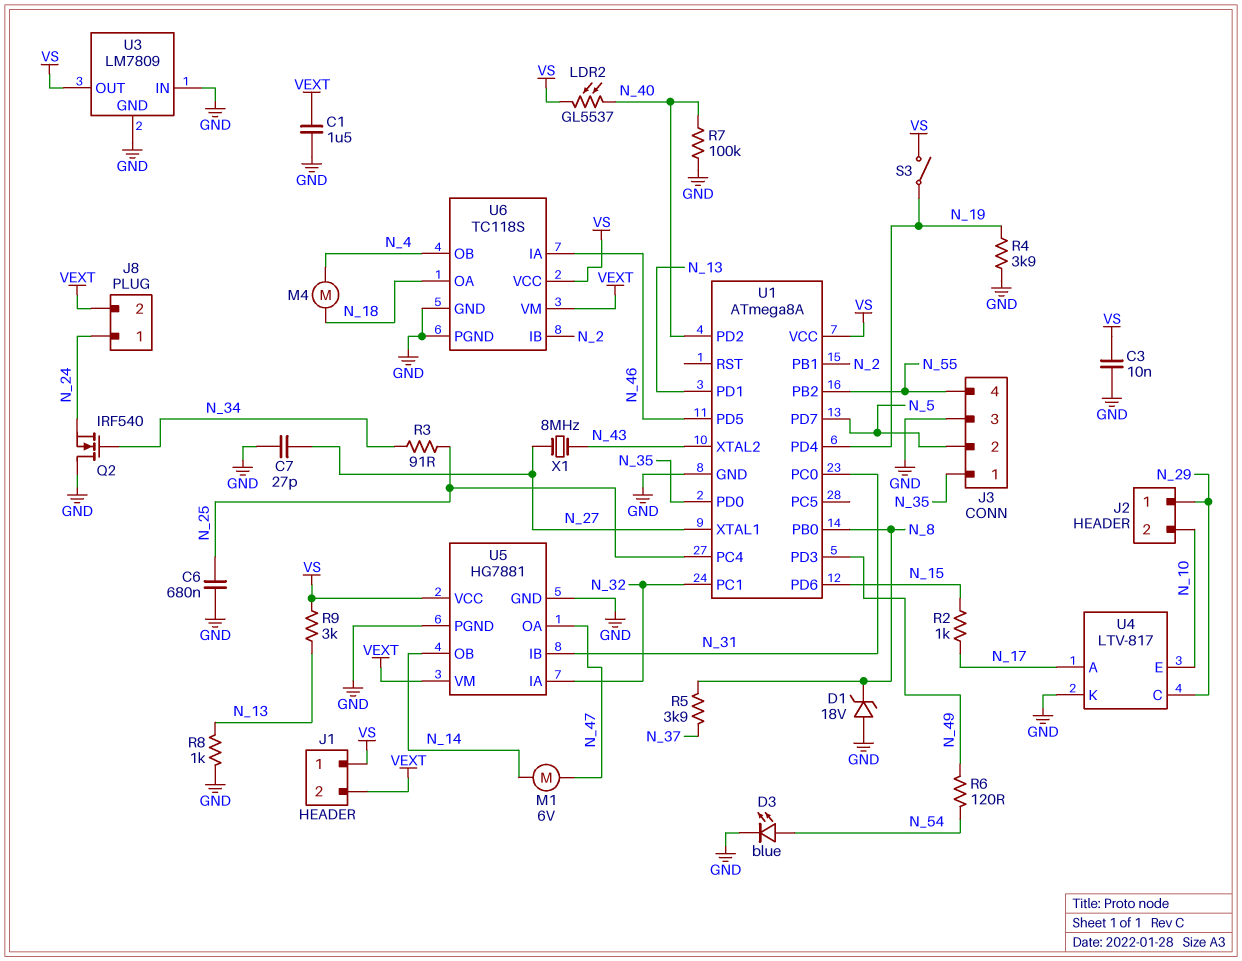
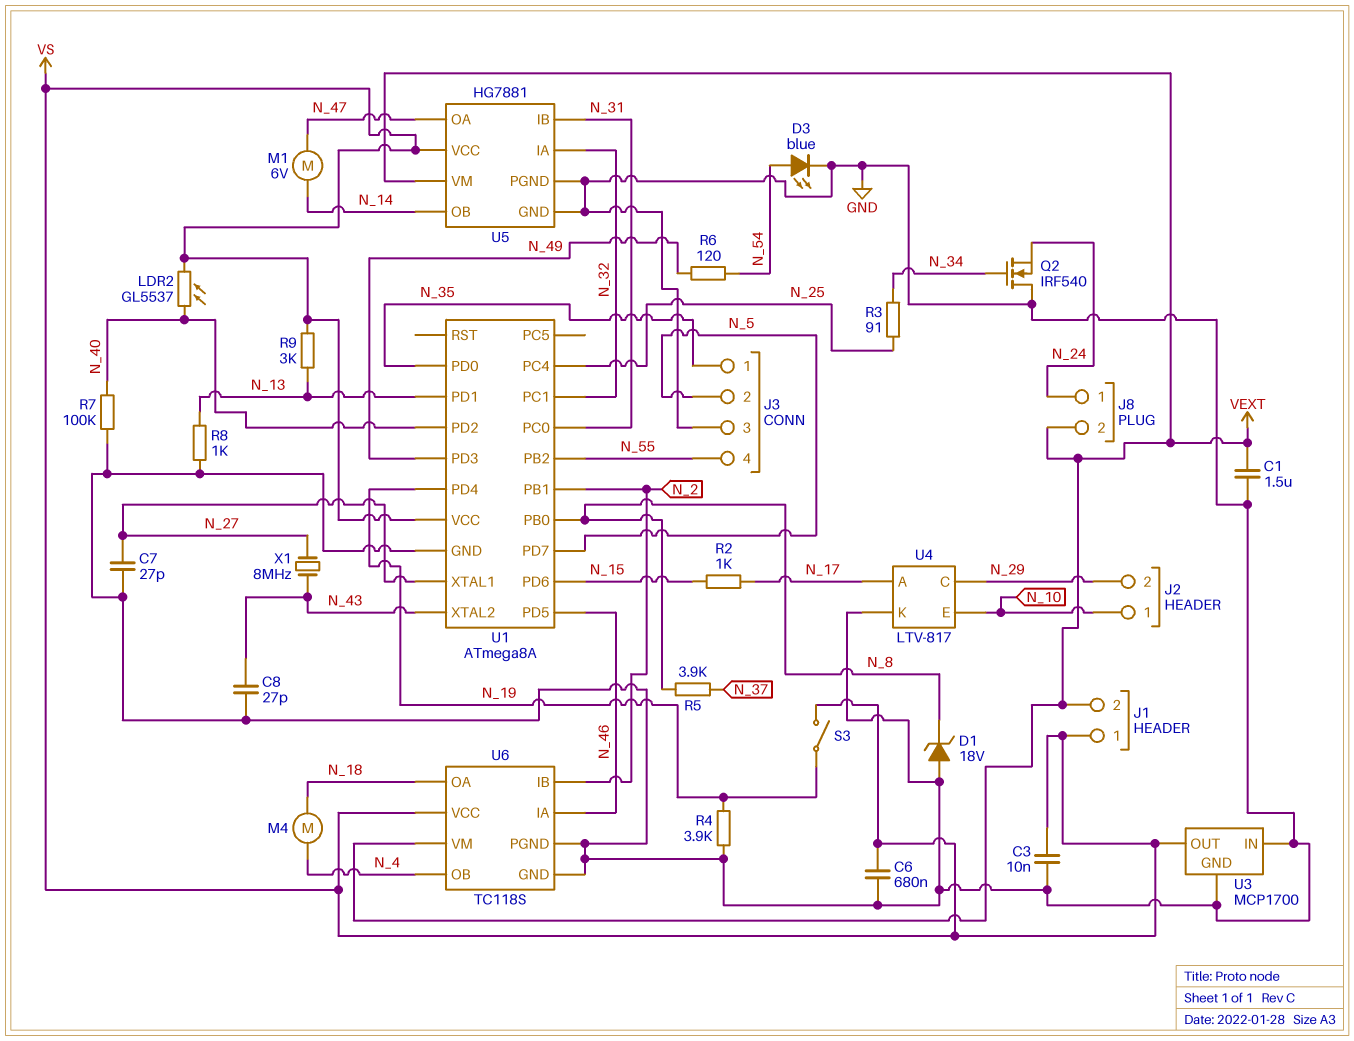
C6: 680nF (GND, N_25) -> 680nF (GND, VS)
C8: none -> 27pF (GND, N_43)
J2 pin 1: N_29 -> N_10
J2 pin 2: N_10 -> N_29
U3: LM7809 -> MCP1700

